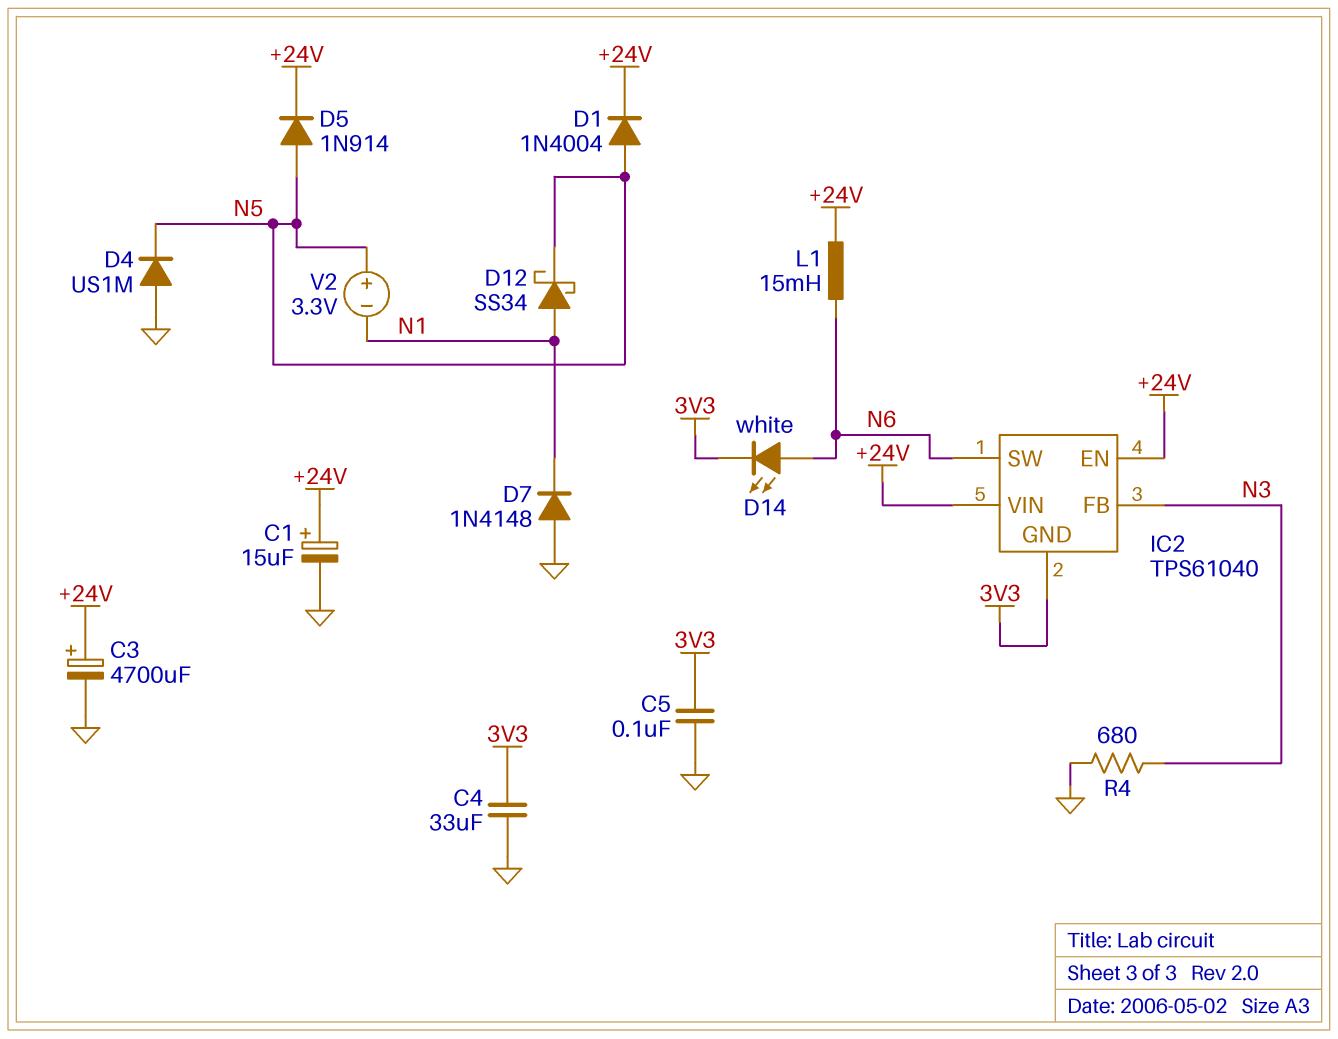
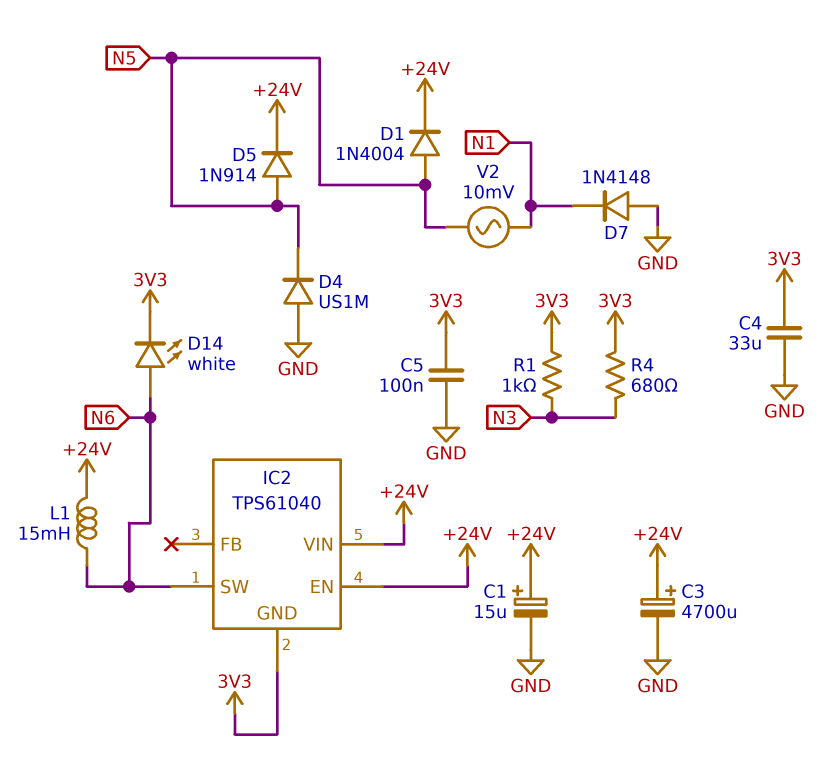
D12: schottky SS34 (A N1, K N5) -> none
IC2 pin FB: N3 -> none
R1: none -> 1k (3V3, N3)
R4: 680 (GND, N3) -> 680 (3V3, N3)
V2: 3.3V (plus N5, minus N1) -> AC 10mV (N1, N5)

